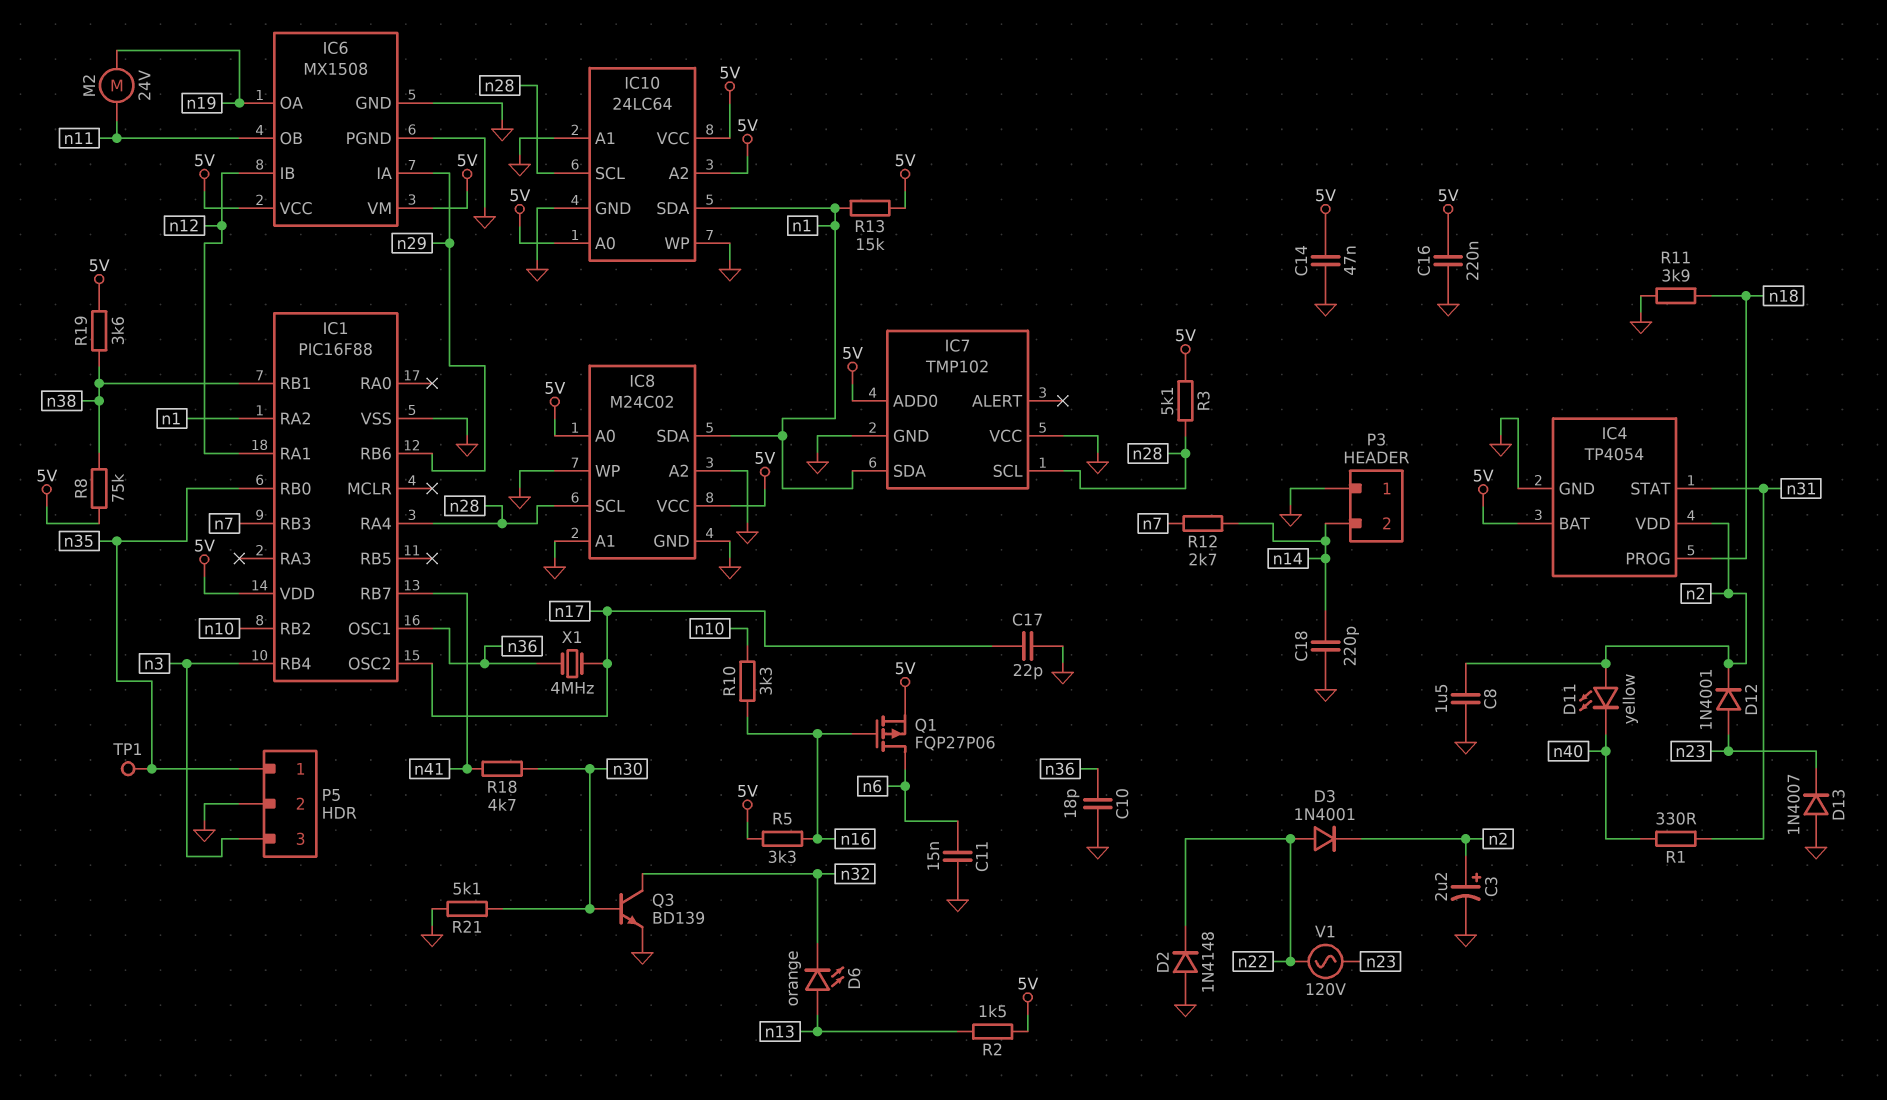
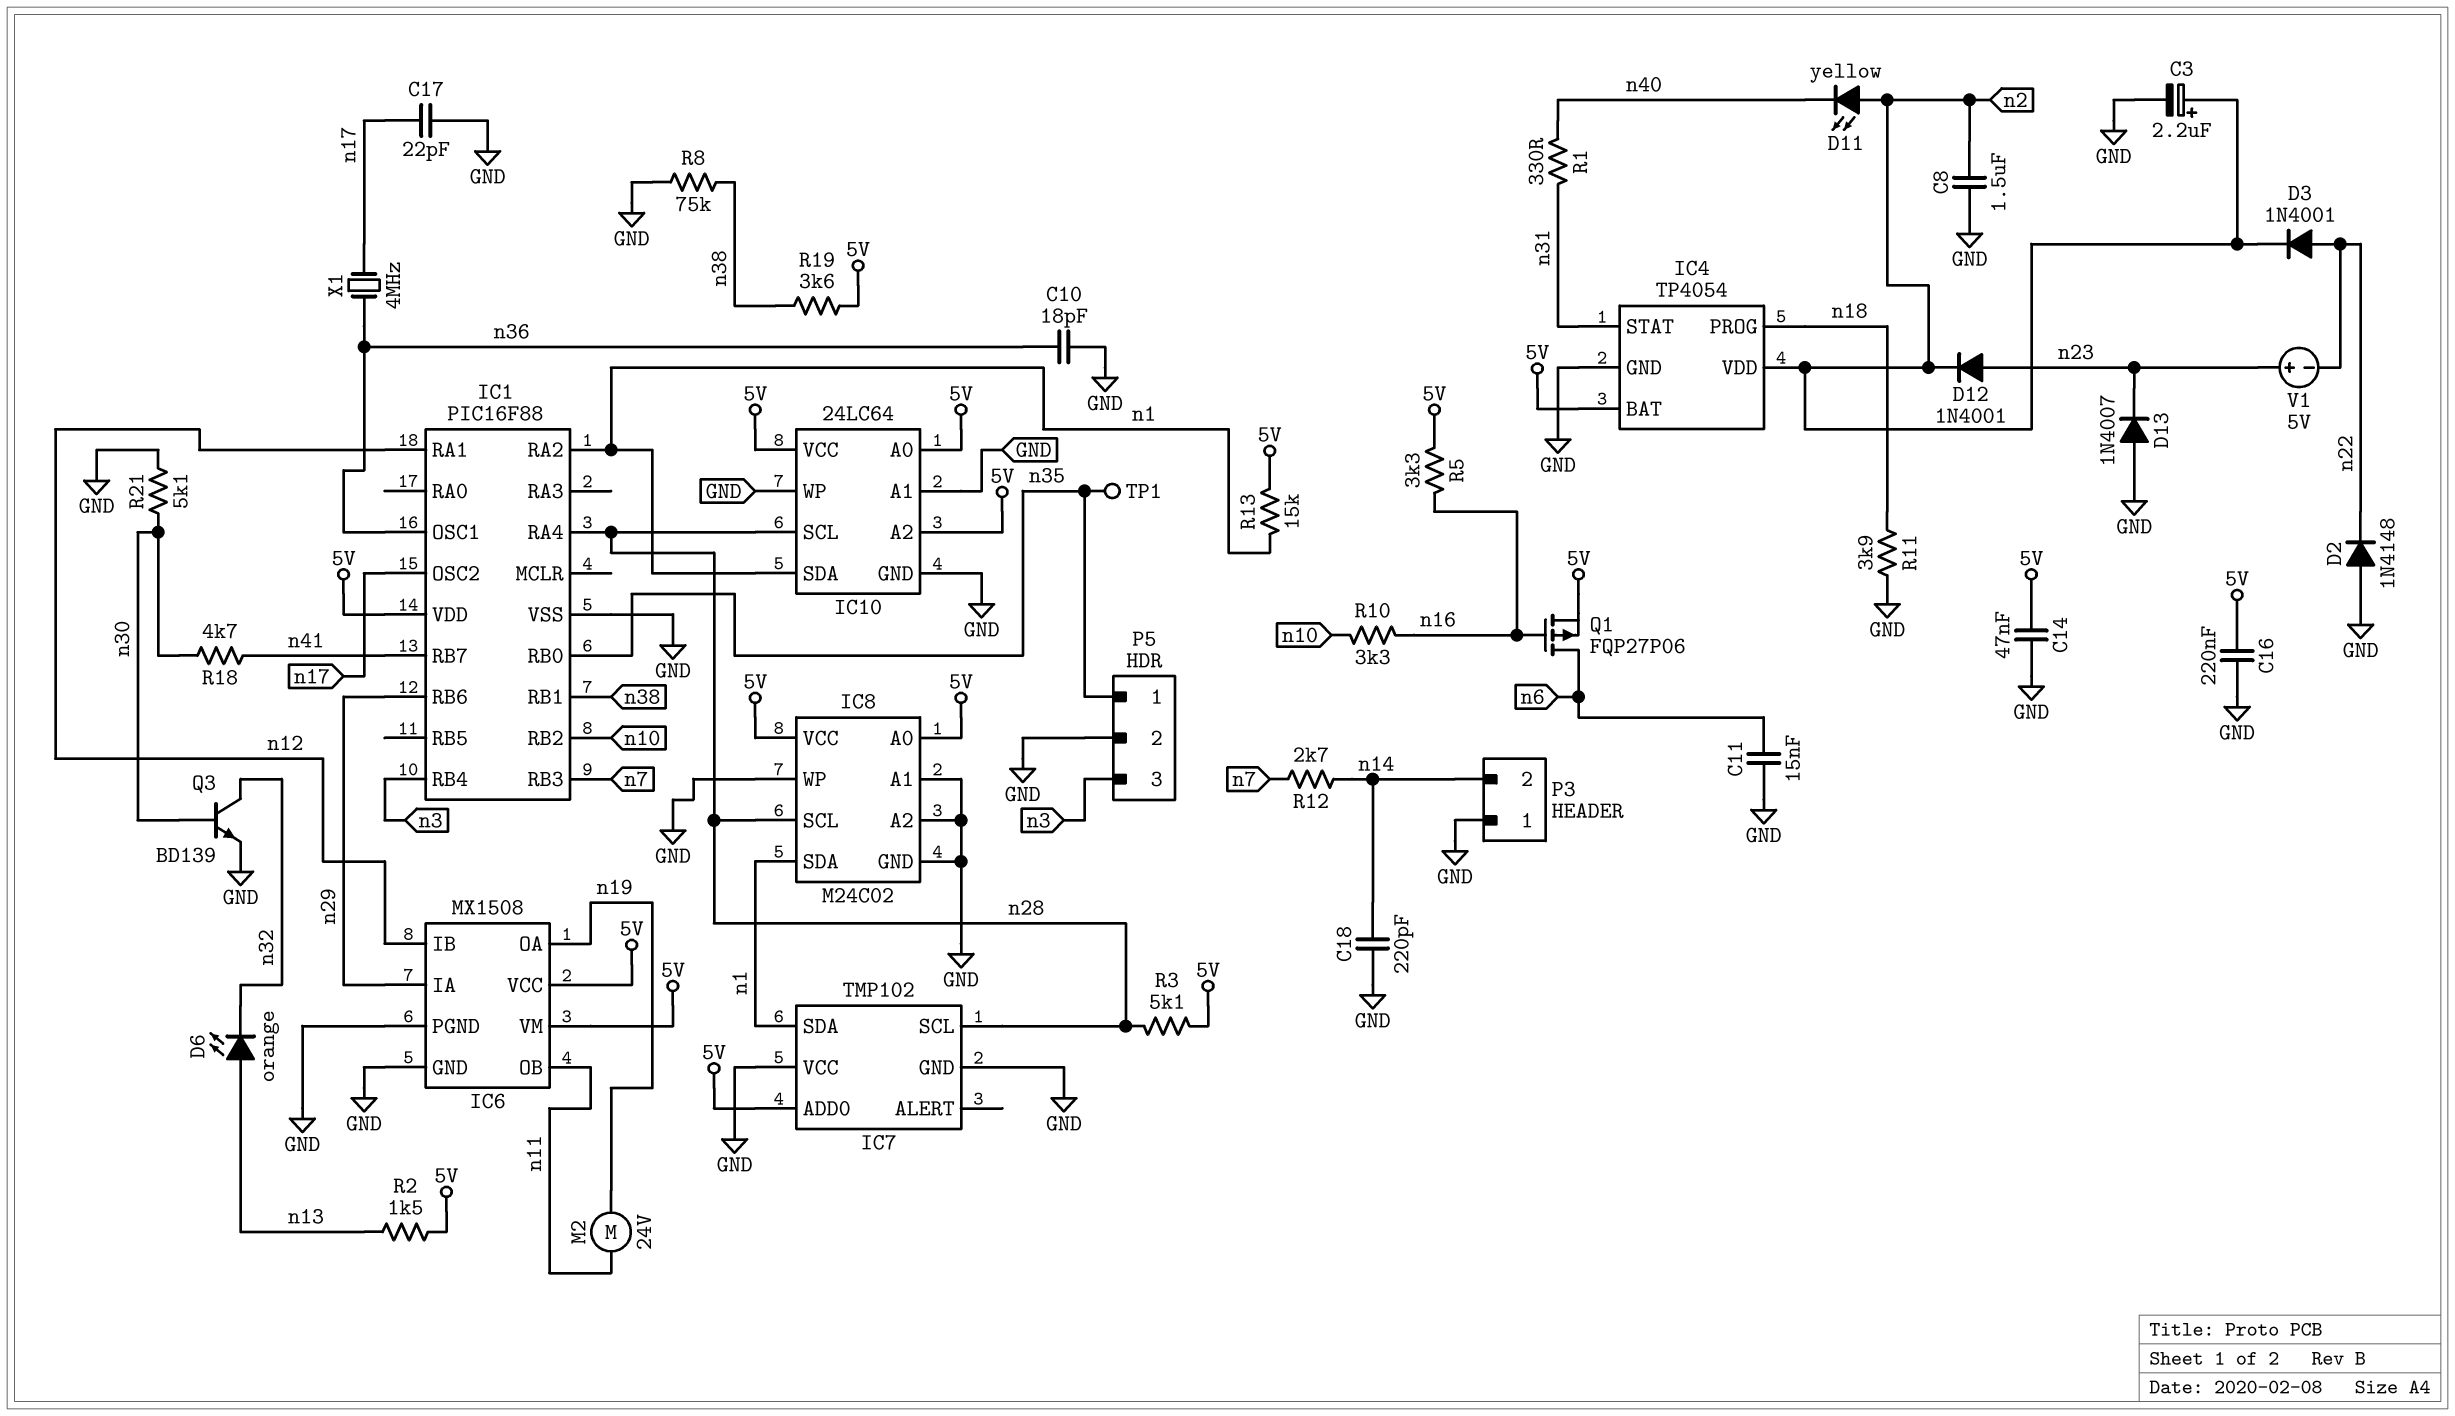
R8: 75k (5V, n38) -> 75k (GND, n38)
V1: AC 120V (n22, n23) -> 5V (plus n23, minus n22)

